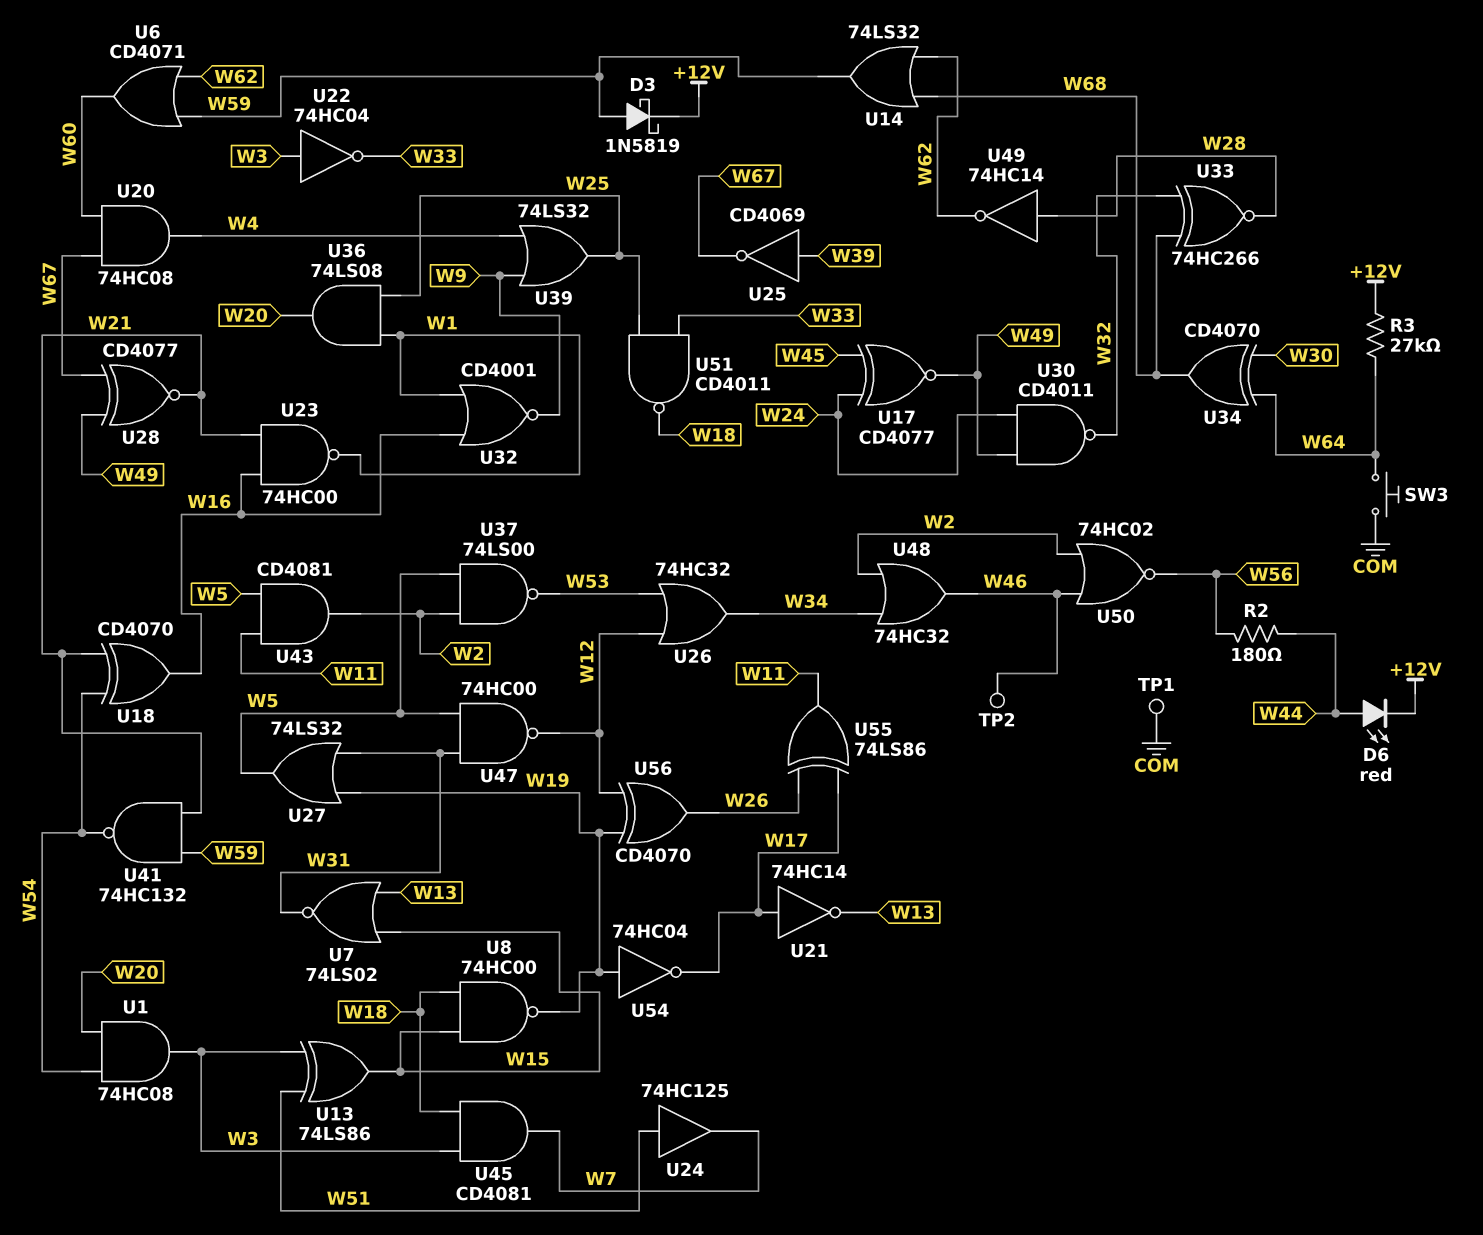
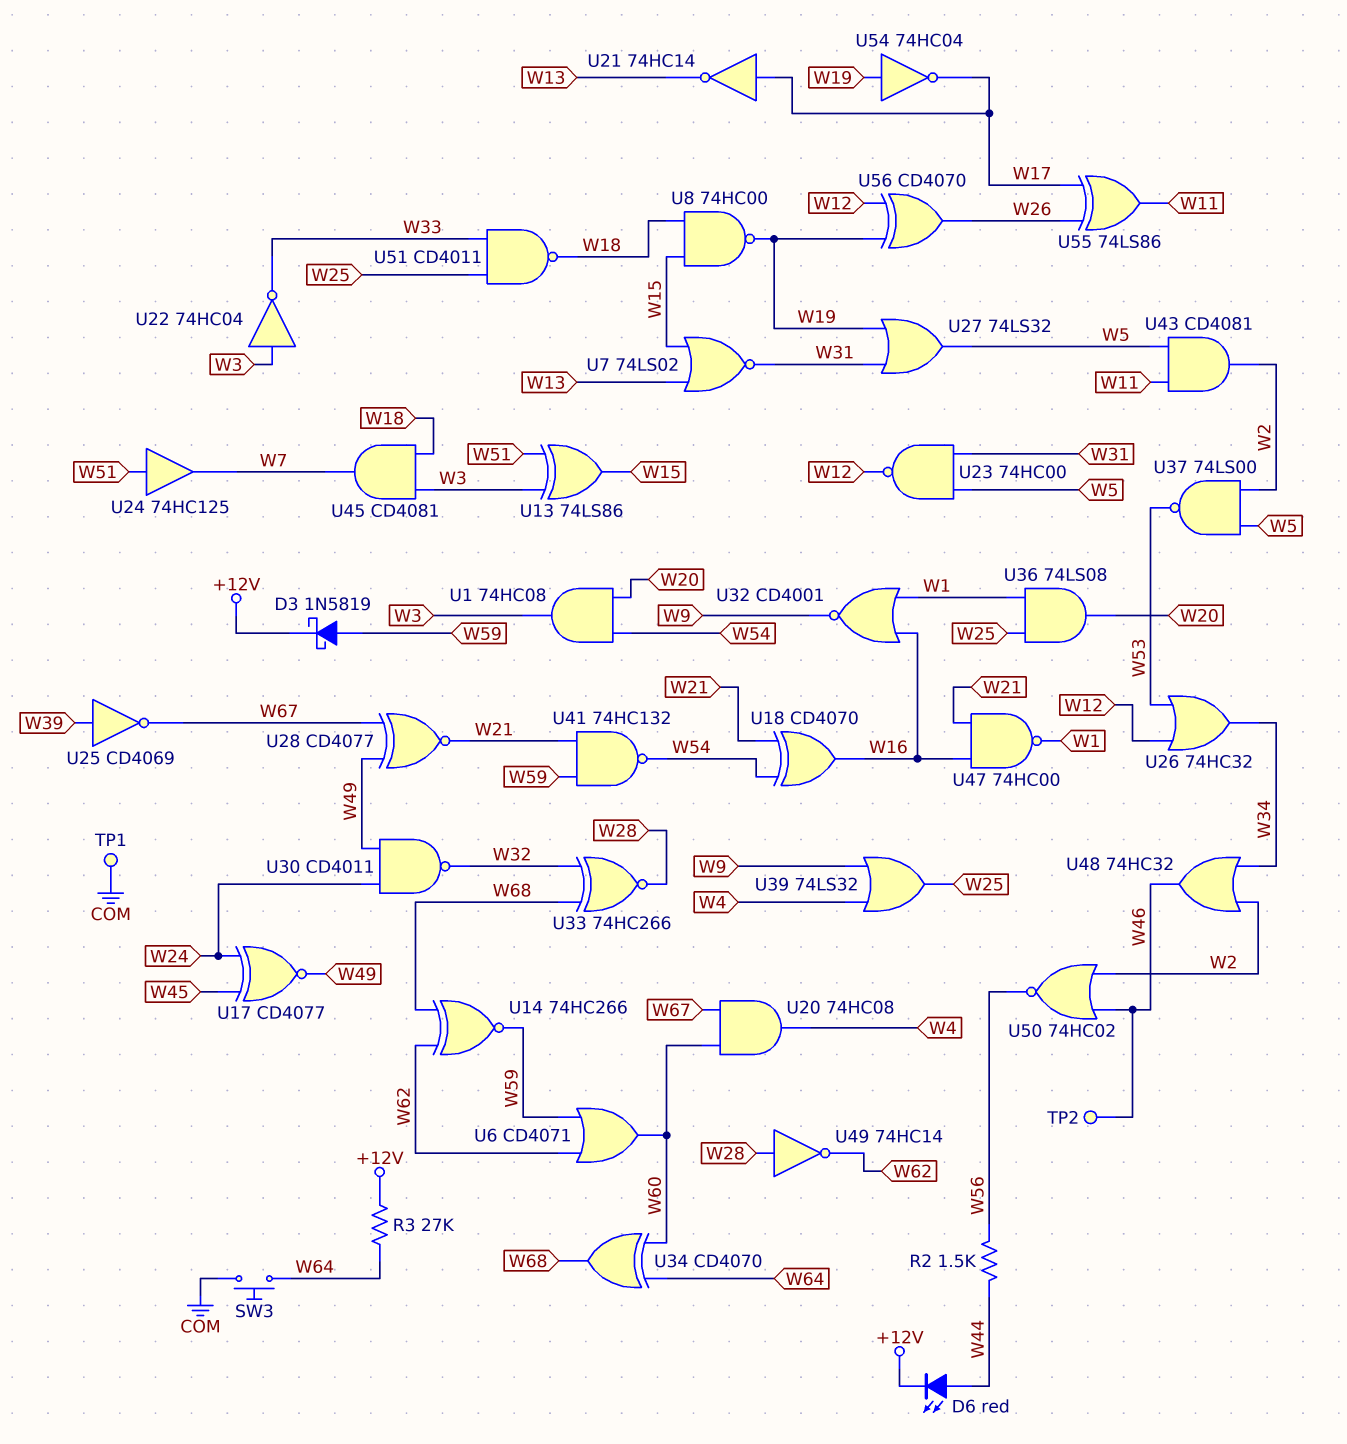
R2: 180 (W44, W56) -> 1.5k (W44, W56)
U14: OR 74LS32 (in W62, in W68, out W59) -> XNOR 74HC266 (in W62, in W68, out W59)
U23: NAND 74HC00 (in W16, in W21, out W1) -> NAND 74HC00 (in W5, in W31, out W12)
U34: XOR CD4070 (in W30, in W64, out W68) -> XOR CD4070 (in W60, in W64, out W68)
U47: NAND 74HC00 (in W5, in W31, out W12) -> NAND 74HC00 (in W16, in W21, out W1)

